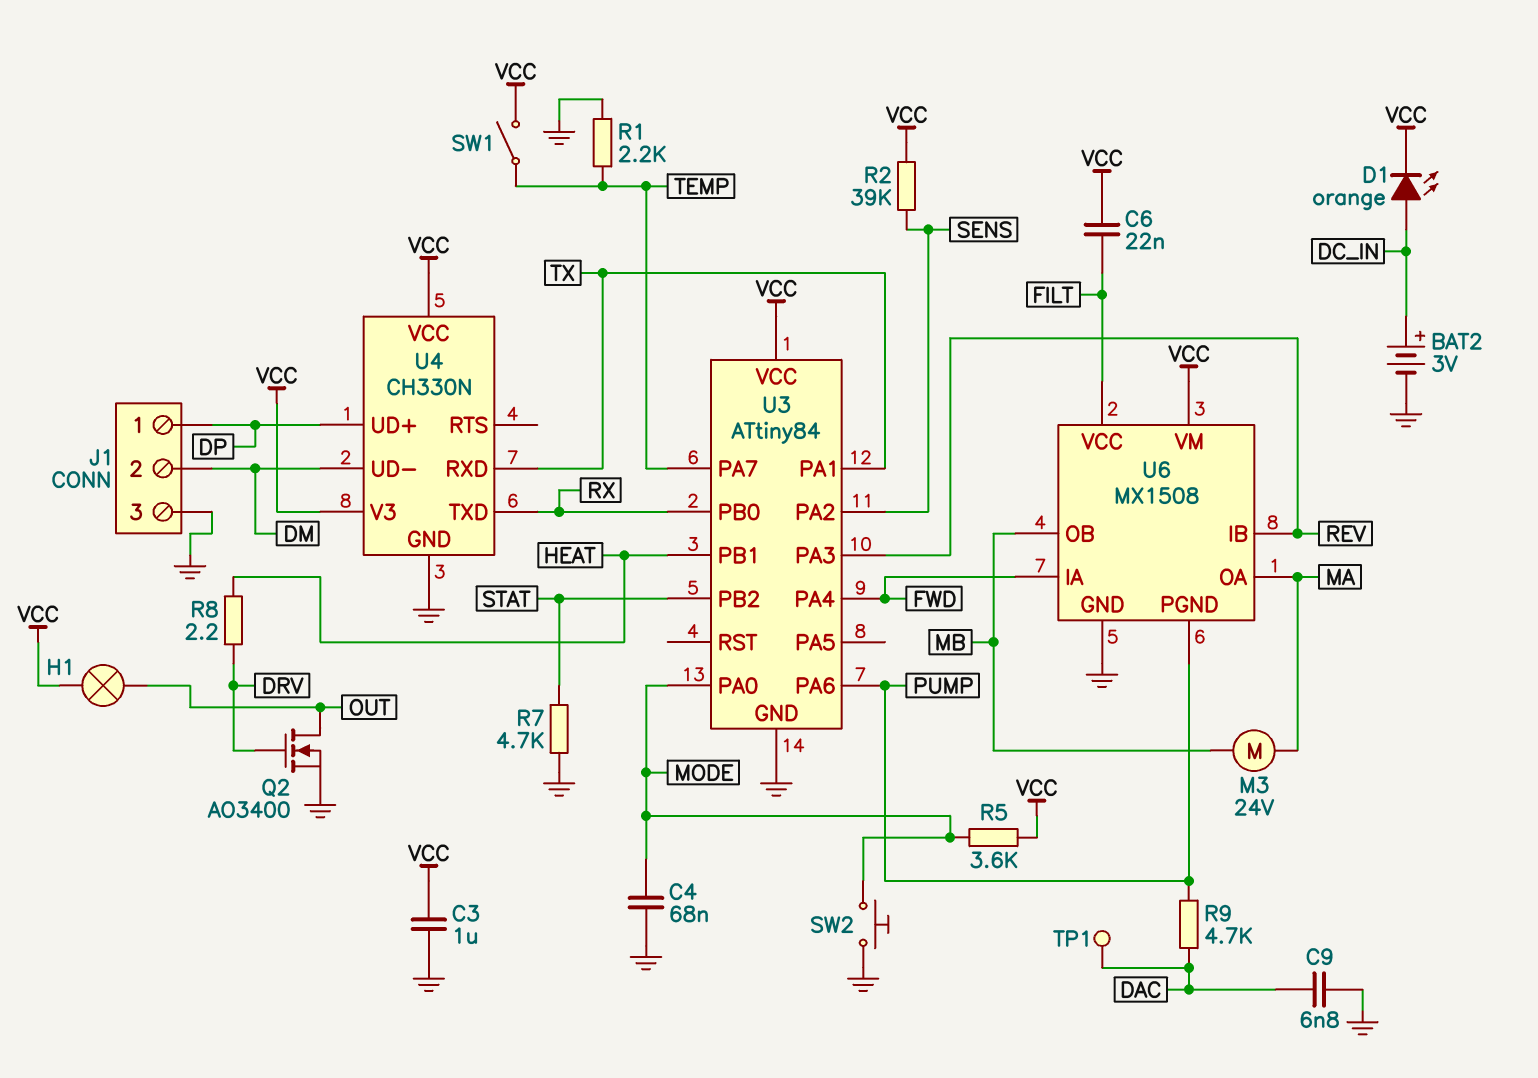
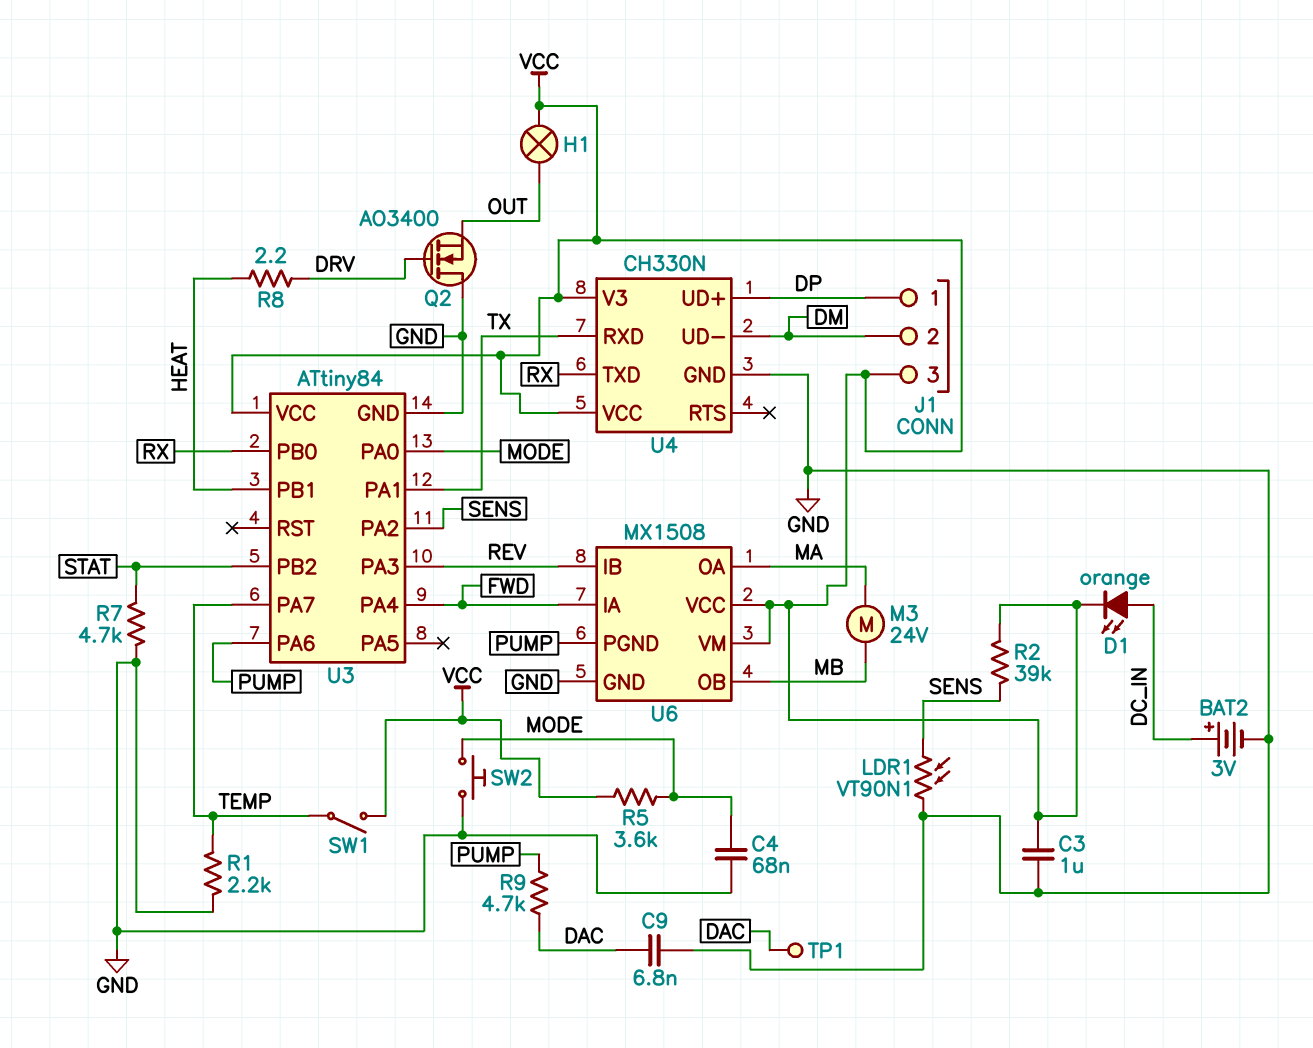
C6: 22nF (FILT, VCC) -> none
J1 pin 3: GND -> VCC
LDR1: none -> VT90N1 (GND, SENS)
Q2: NMOS AO3400 (G DRV, D OUT, S GND) -> NMOS AO3400 (G DRV, D GND, S OUT)
U6 pin VCC: FILT -> VCC

